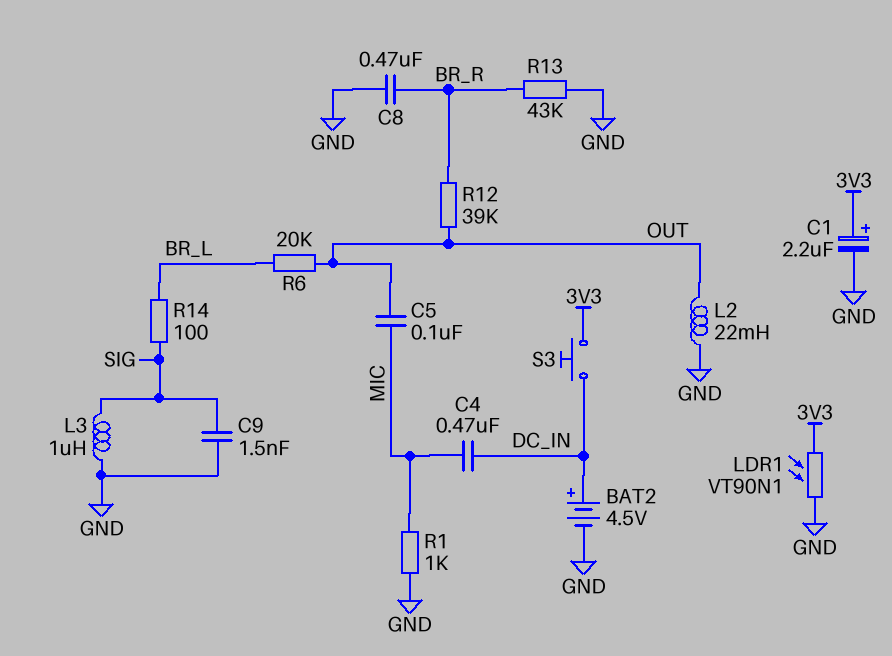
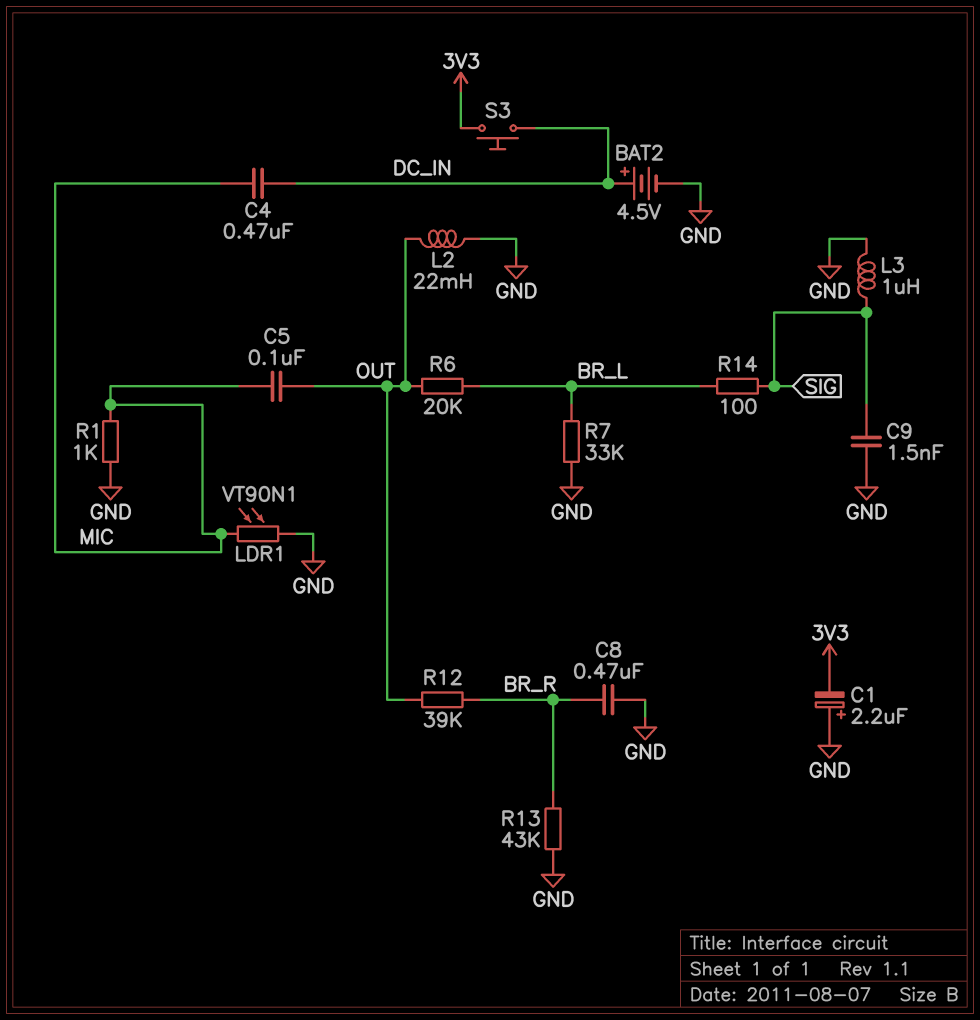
C1: 2.2uF (plus 3V3, minus GND) -> 2.2uF (plus GND, minus 3V3)
LDR1: VT90N1 (3V3, GND) -> VT90N1 (GND, MIC)
R7: none -> 33k (BR_L, GND)

